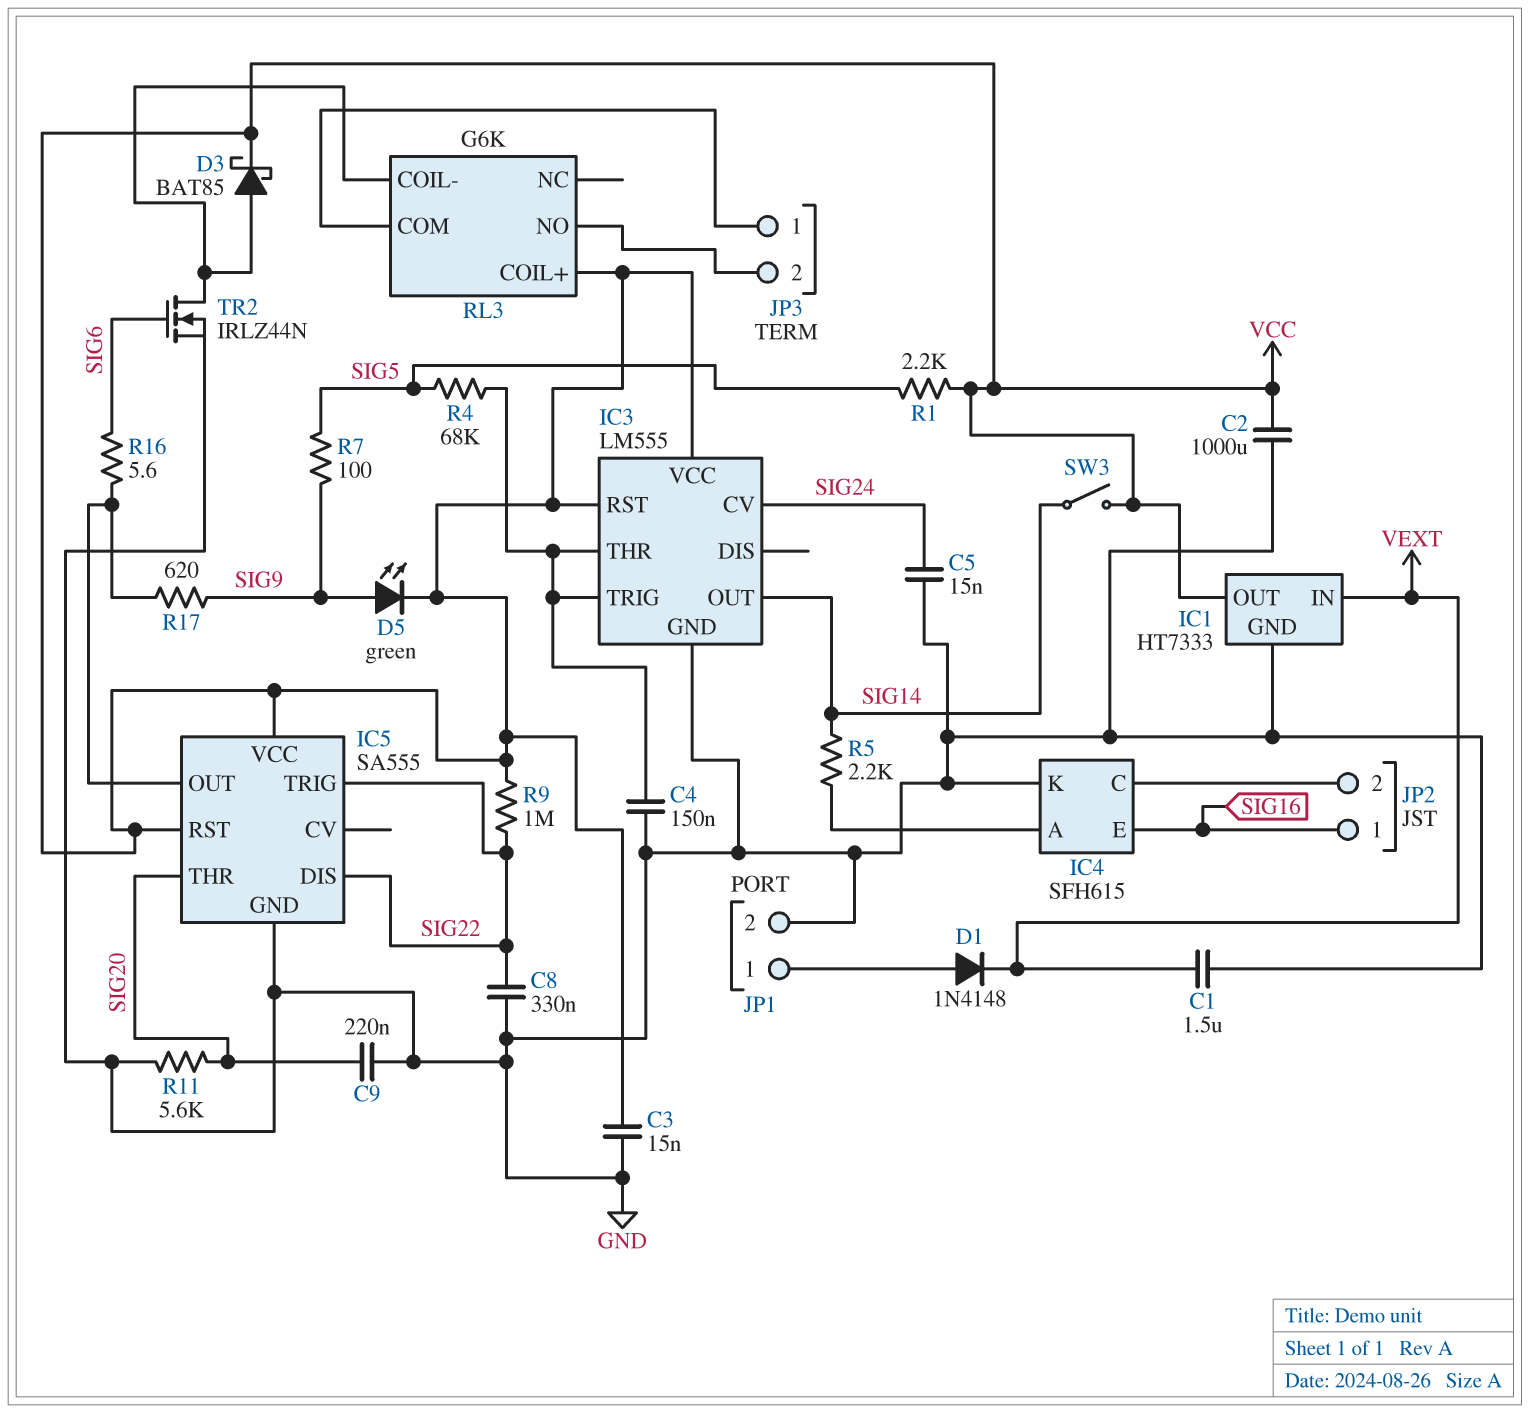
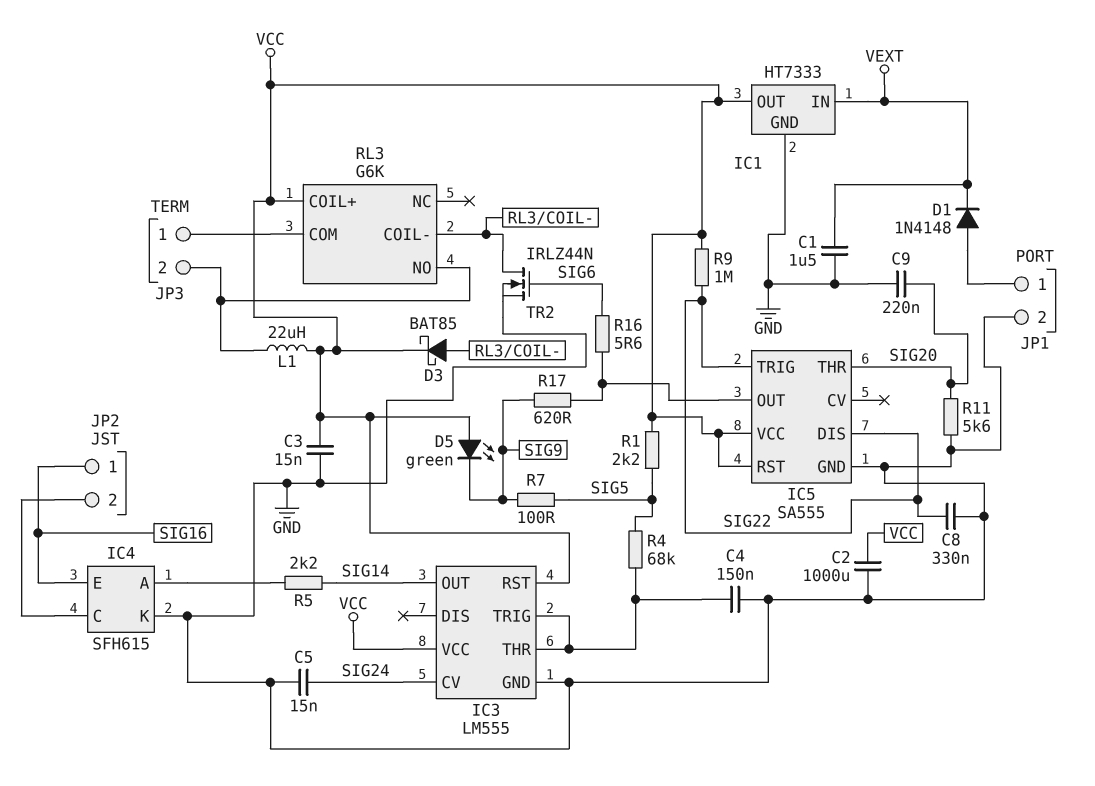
D5: LED green (A SIG9, K VCC) -> LED green (A VCC, K SIG9)
L1: none -> 22uH (JP3/2, VCC)
SW3: switch (SIG14, VCC) -> none

